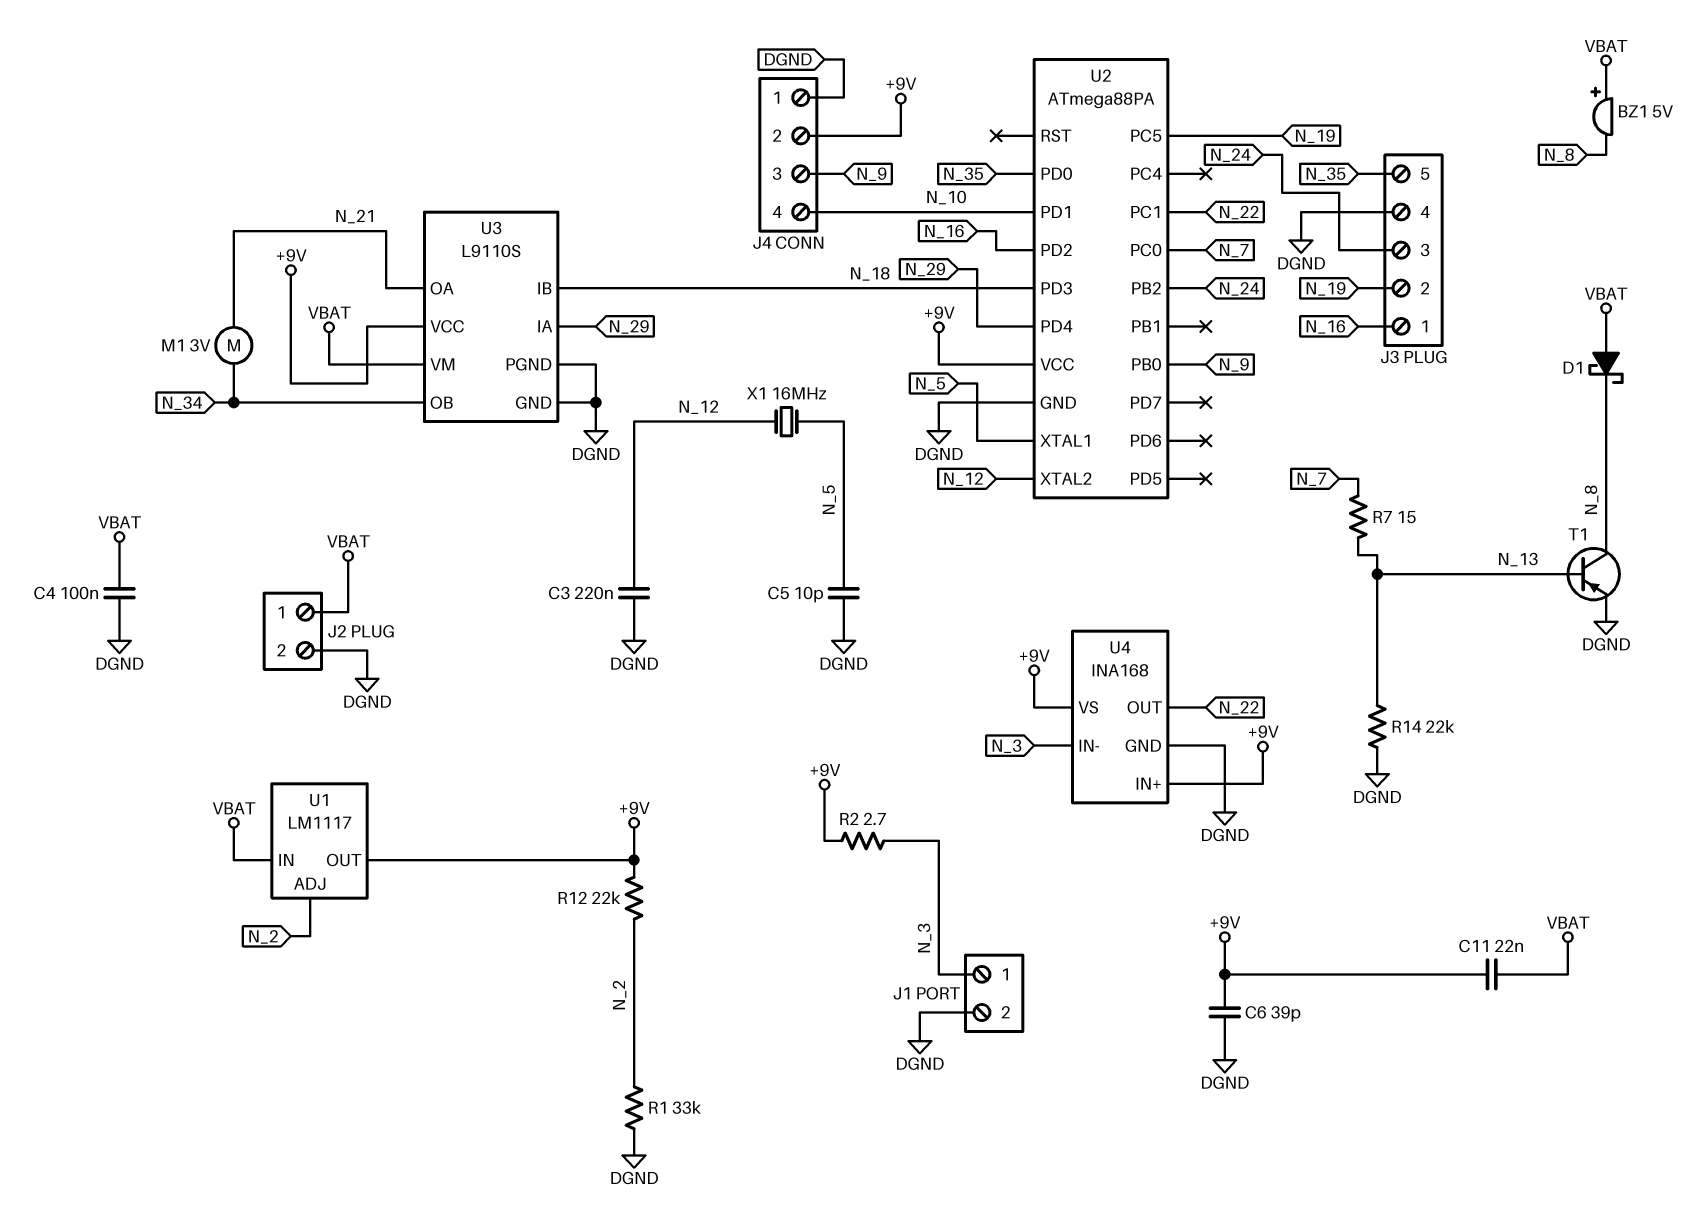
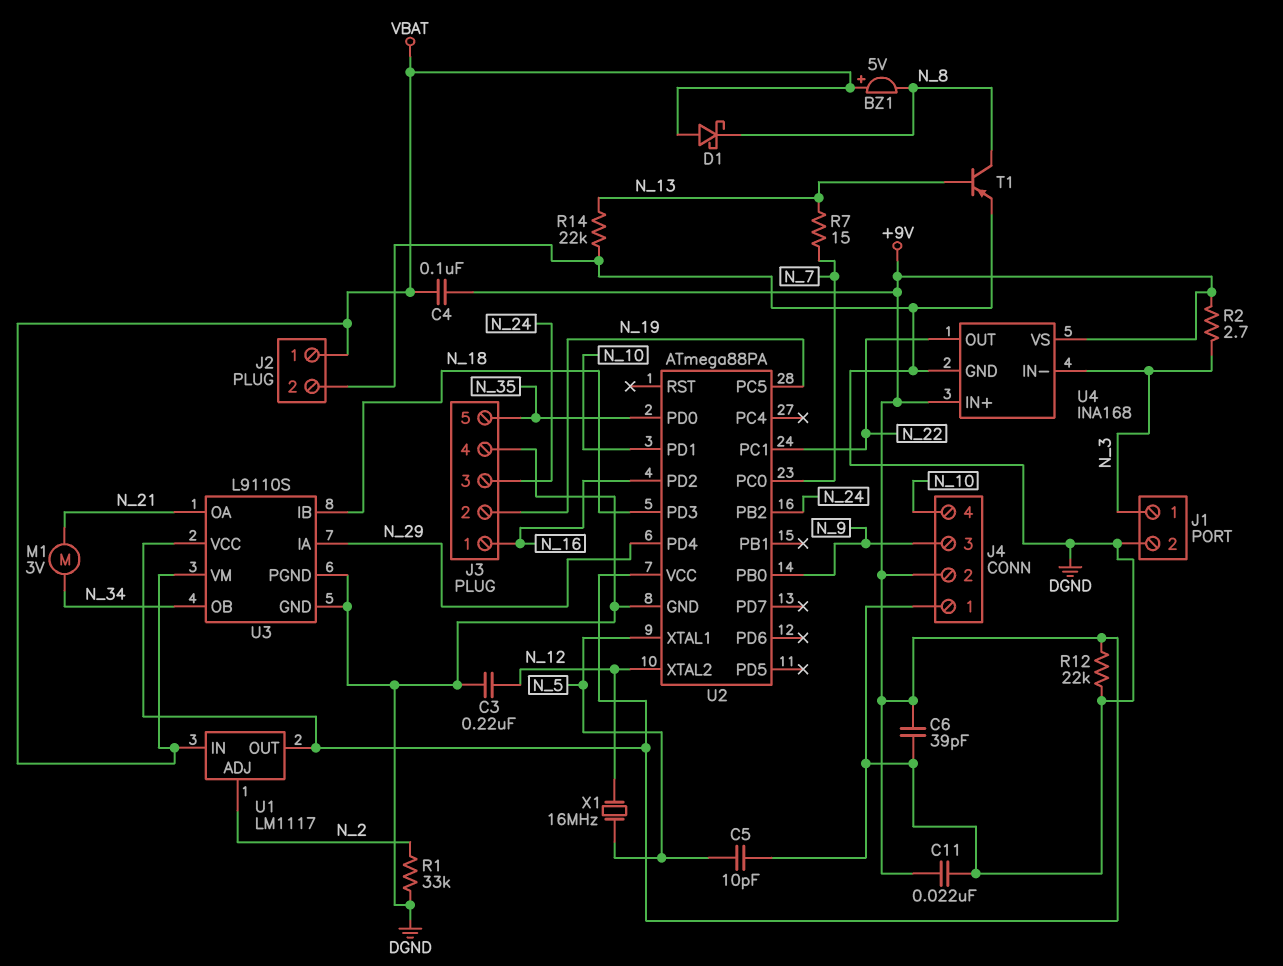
C4: 100nF (DGND, VBAT) -> 100nF (+9V, VBAT)
C11: 22nF (+9V, VBAT) -> 22nF (+9V, DGND)
R12: 22k (+9V, N_2) -> 22k (+9V, DGND)

